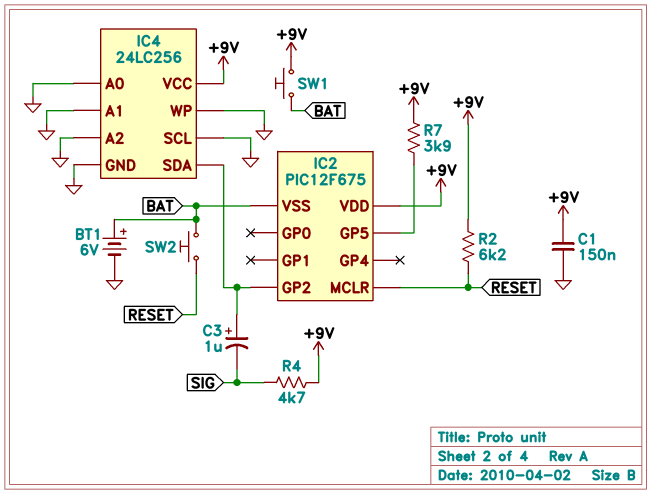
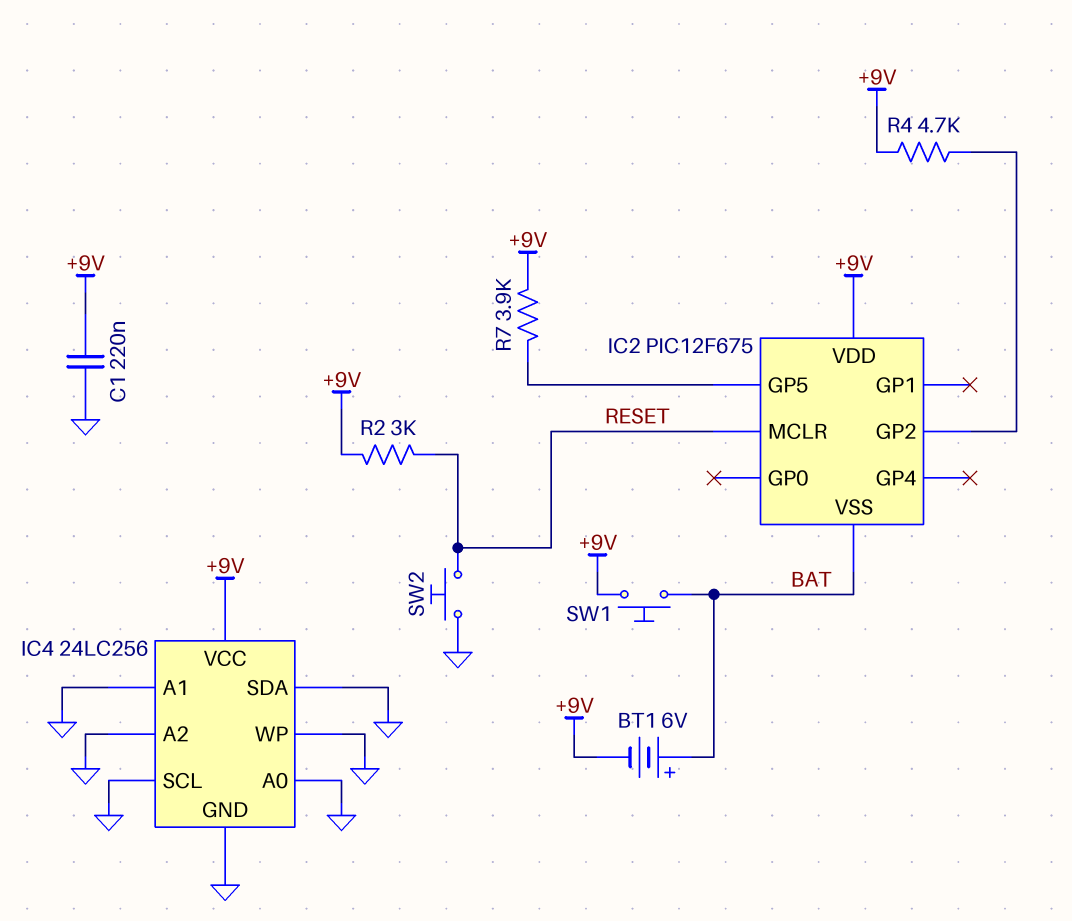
BT1: 6V (plus BAT, minus GND) -> 6V (plus BAT, minus +9V)
C1: 150nF (+9V, GND) -> 220nF (+9V, GND)
C3: 1uF (plus IC2/GP2, minus SIG) -> none
IC4 pin SDA: IC2/GP2 -> GND
R2: 6.2k (+9V, RESET) -> 3k (+9V, RESET)
R4: 4.7k (+9V, SIG) -> 4.7k (+9V, IC2/GP2)
SW2: button (BAT, RESET) -> button (GND, RESET)

